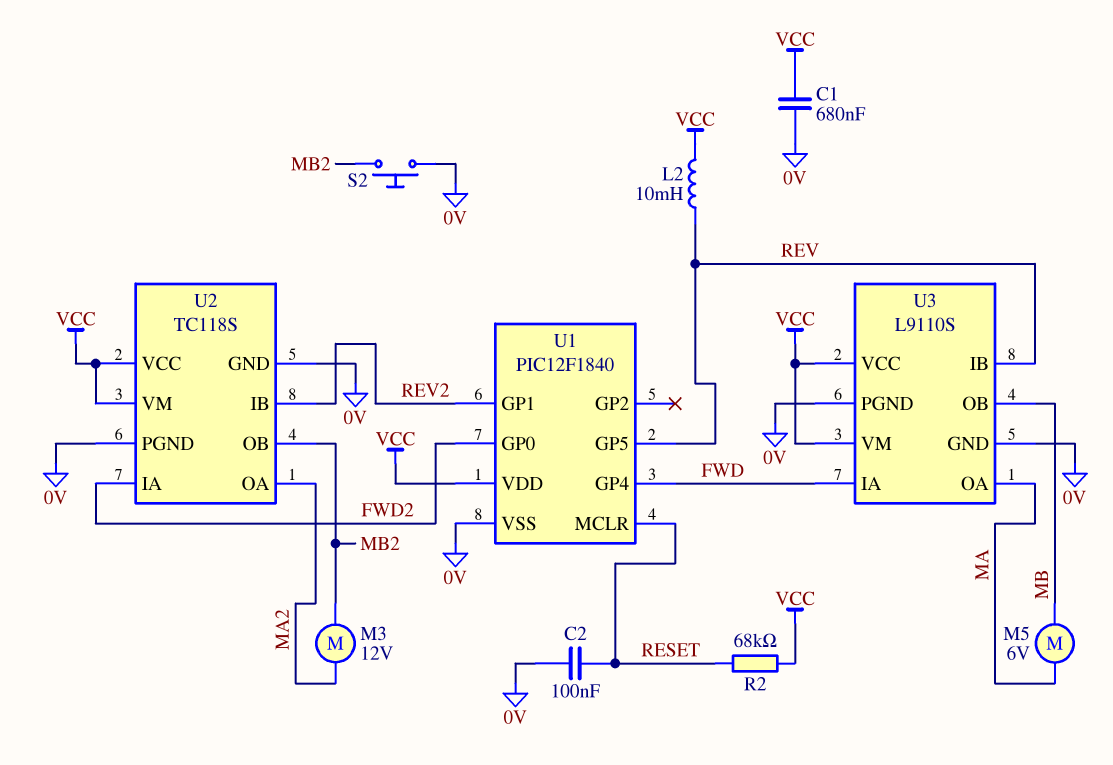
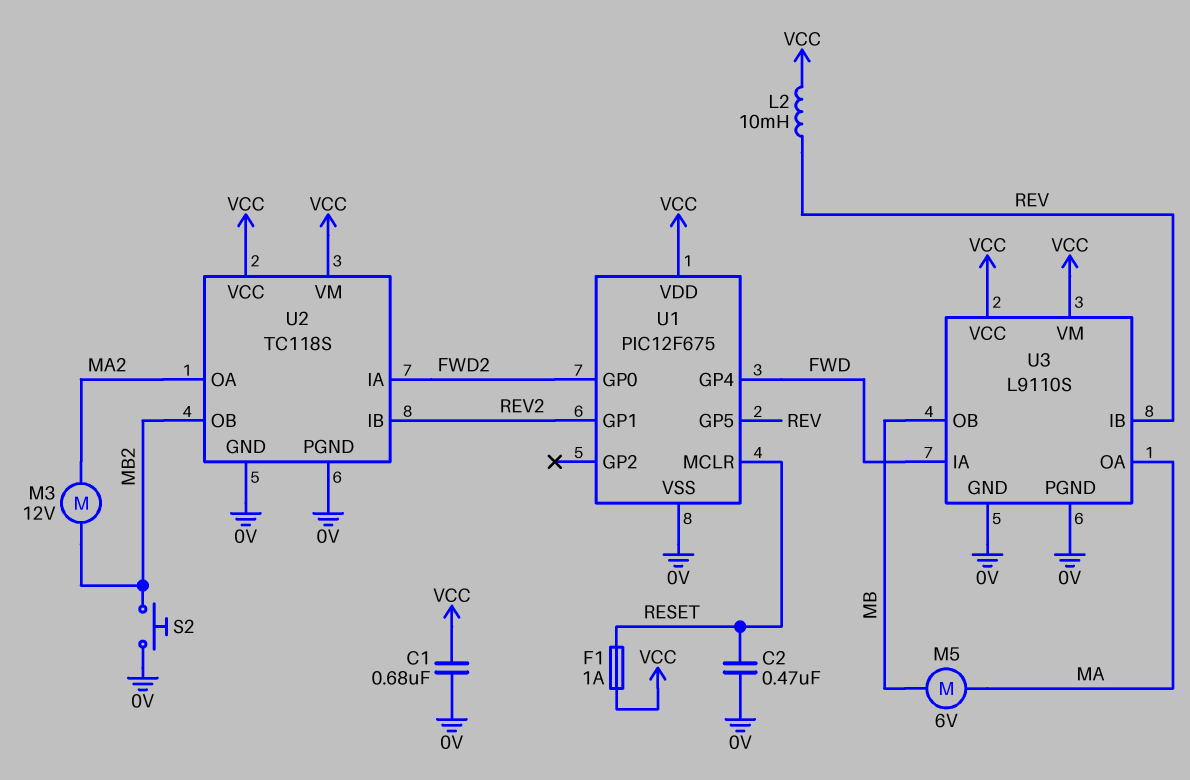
C2: 100nF (0V, RESET) -> 470nF (0V, RESET)
F1: none -> 1A (RESET, VCC)
R2: 68k (RESET, VCC) -> none
U1: PIC12F1840 -> PIC12F675

